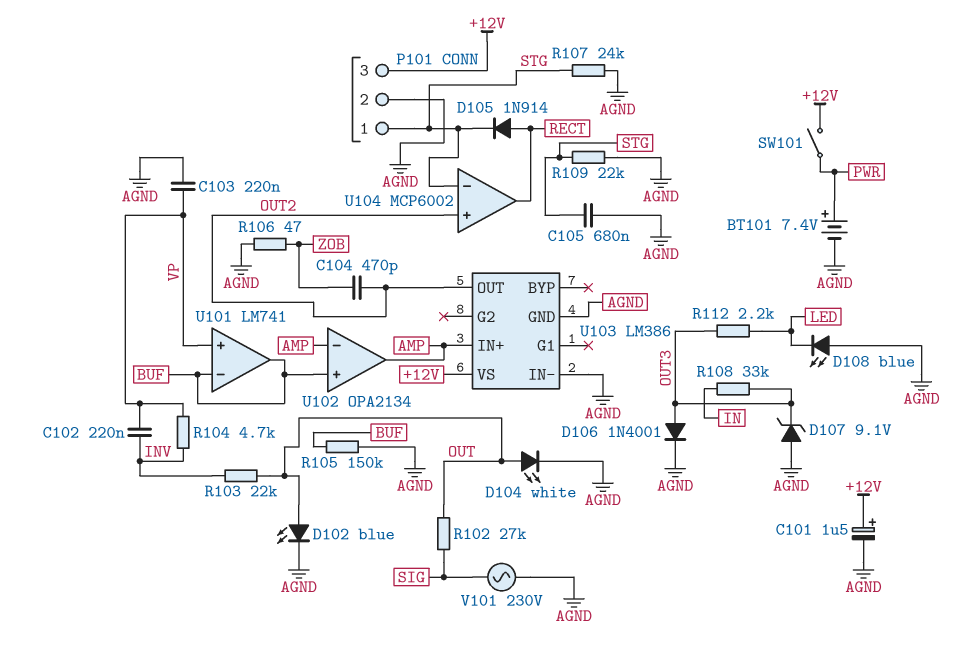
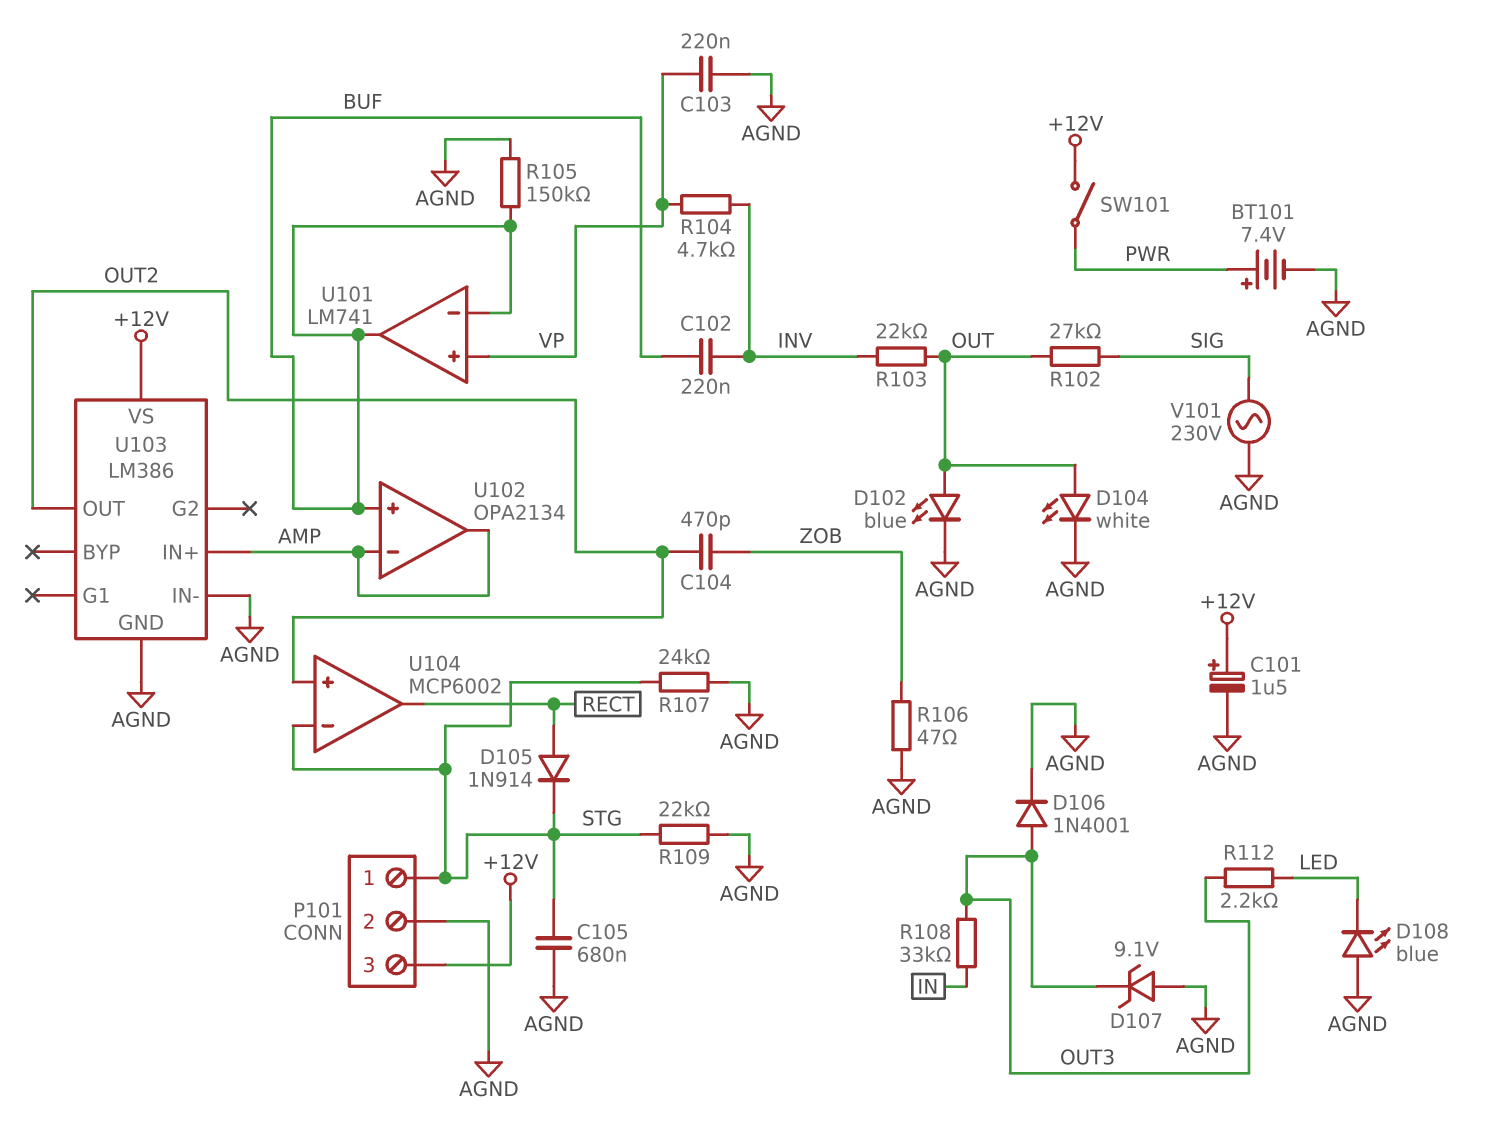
C102: 220nF (INV, VP) -> 220nF (BUF, INV)

